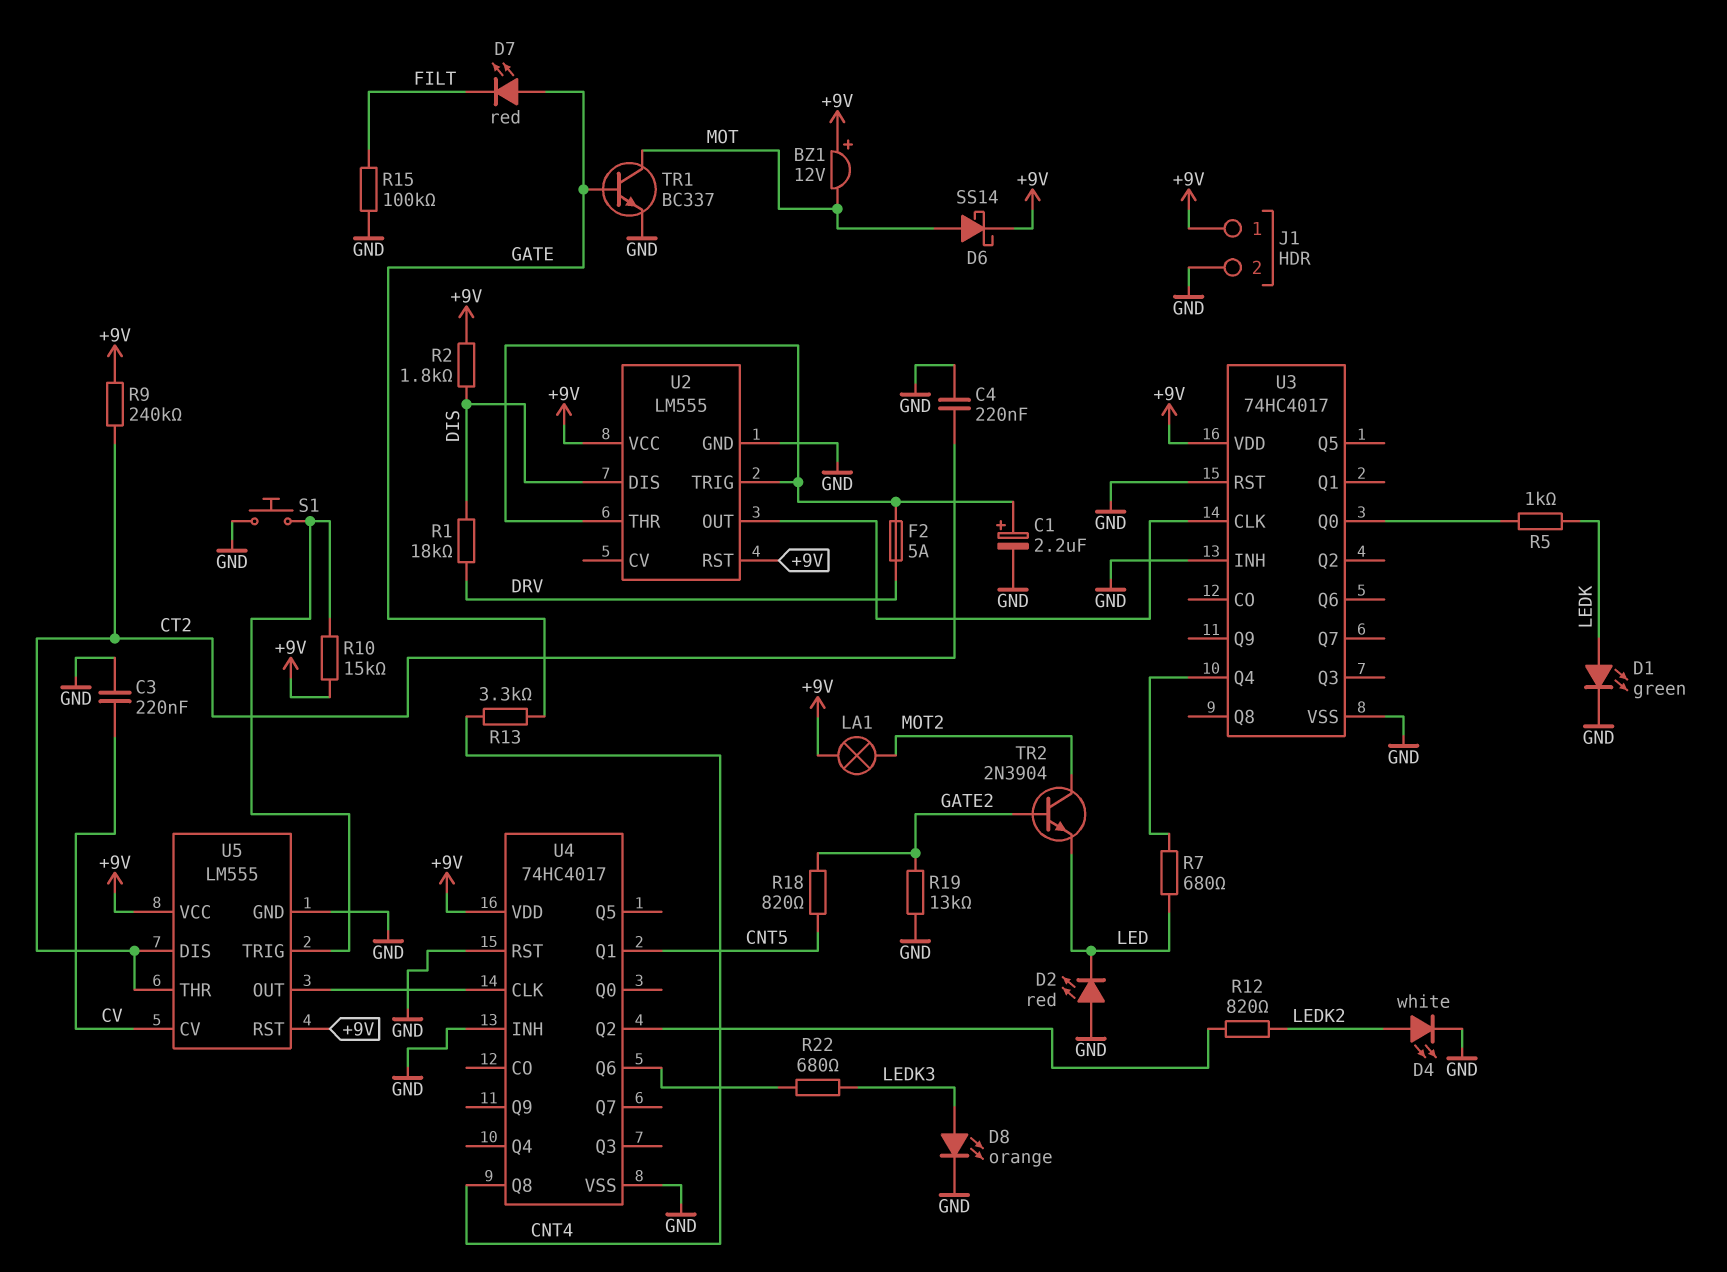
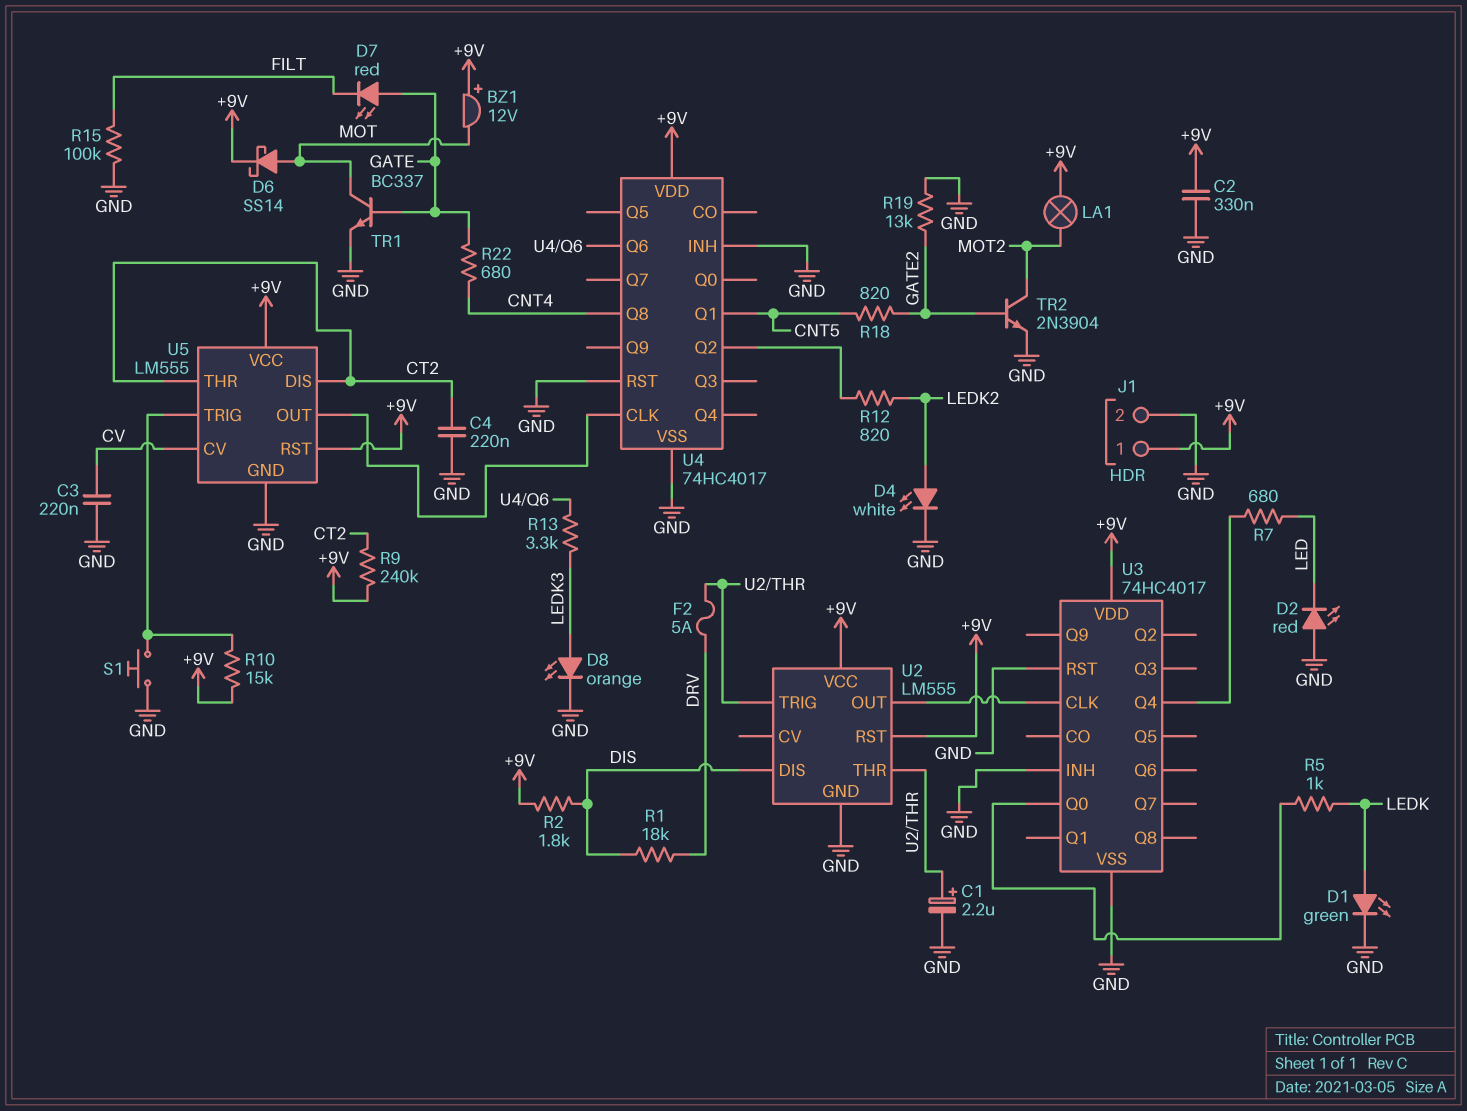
C2: none -> 330nF (+9V, GND)
R13: 3.3k (CNT4, GATE) -> 3.3k (LEDK3, U4/Q6)
R22: 680 (LEDK3, U4/Q6) -> 680 (CNT4, GATE)
TR2: NPN 2N3904 (B GATE2, C MOT2, E LED) -> NPN 2N3904 (B GATE2, C MOT2, E GND)

